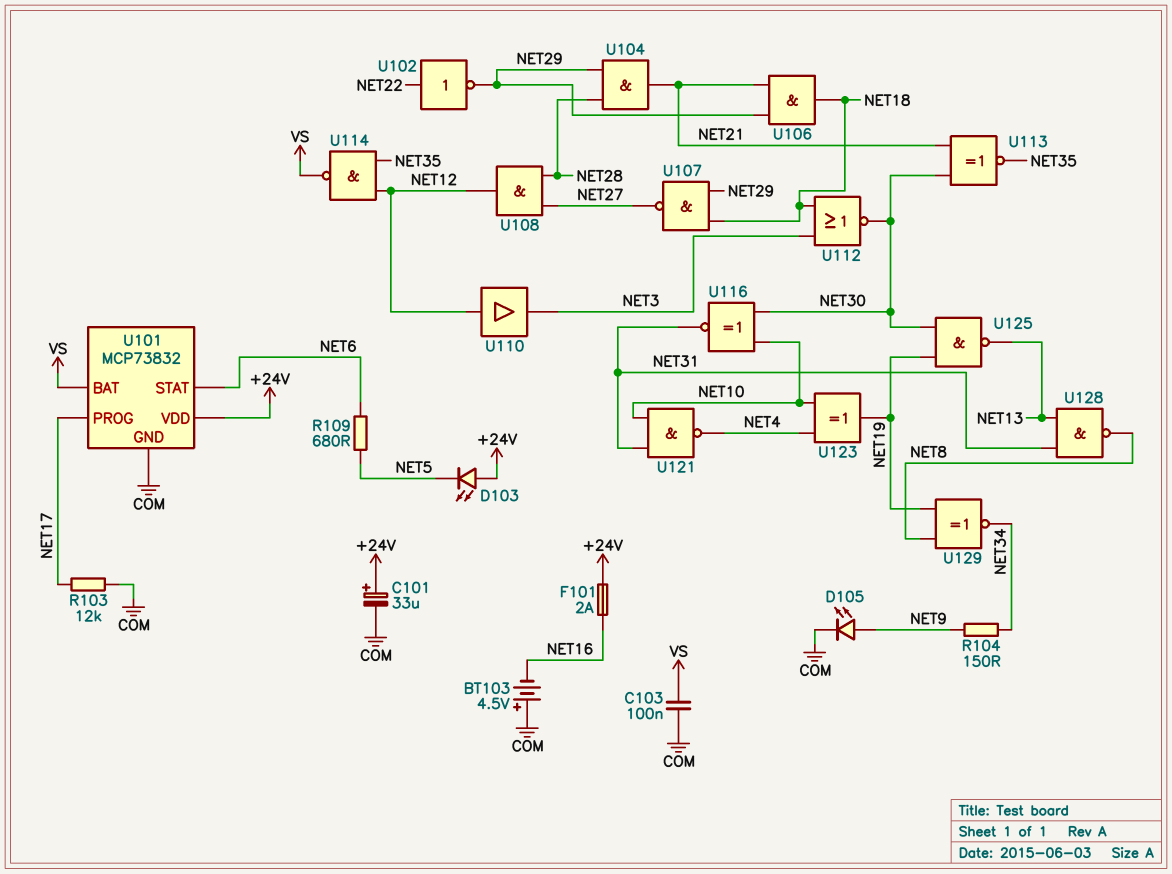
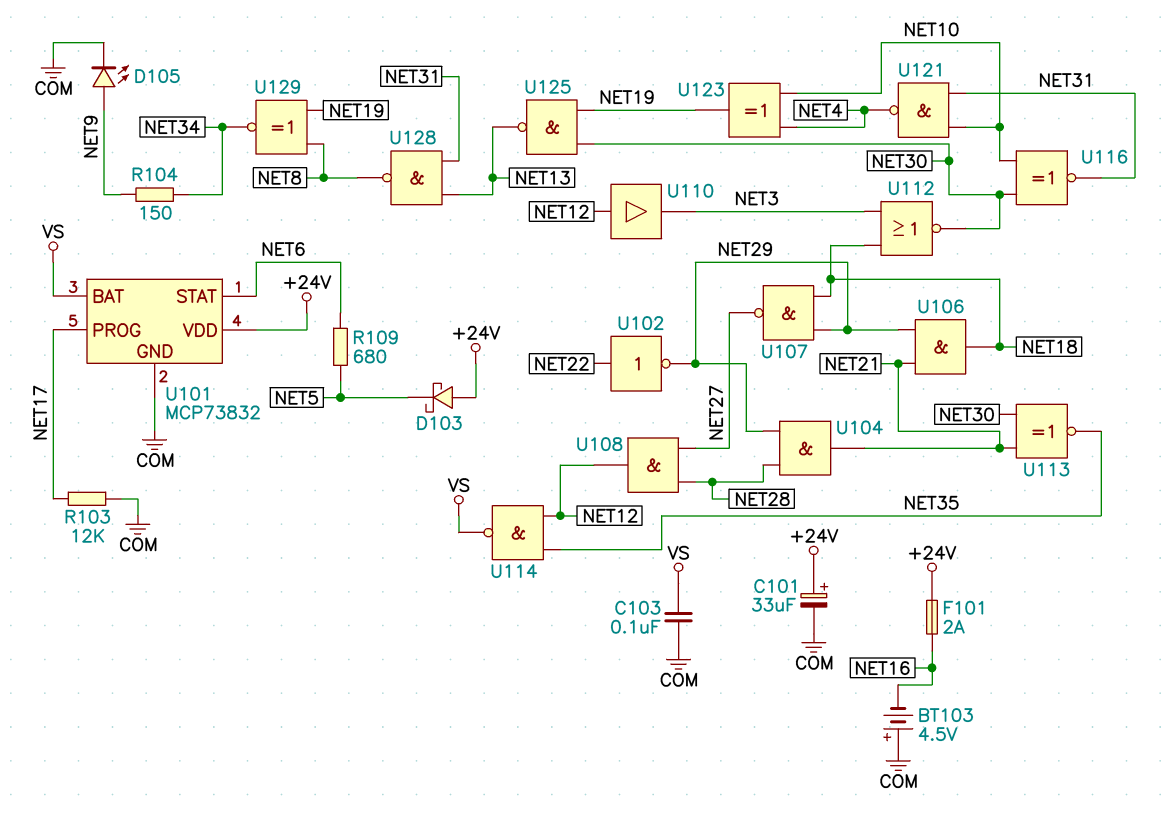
D103: LED (A +24V, K NET5) -> schottky (A +24V, K NET5)

